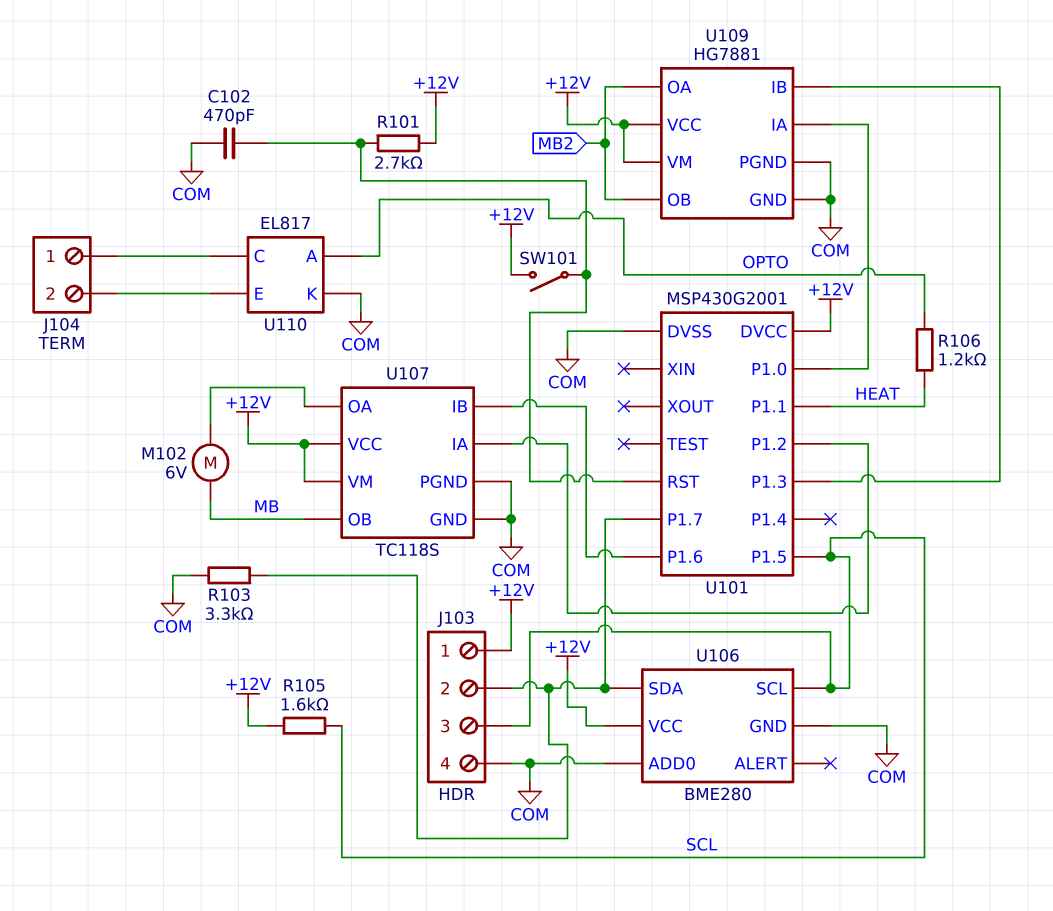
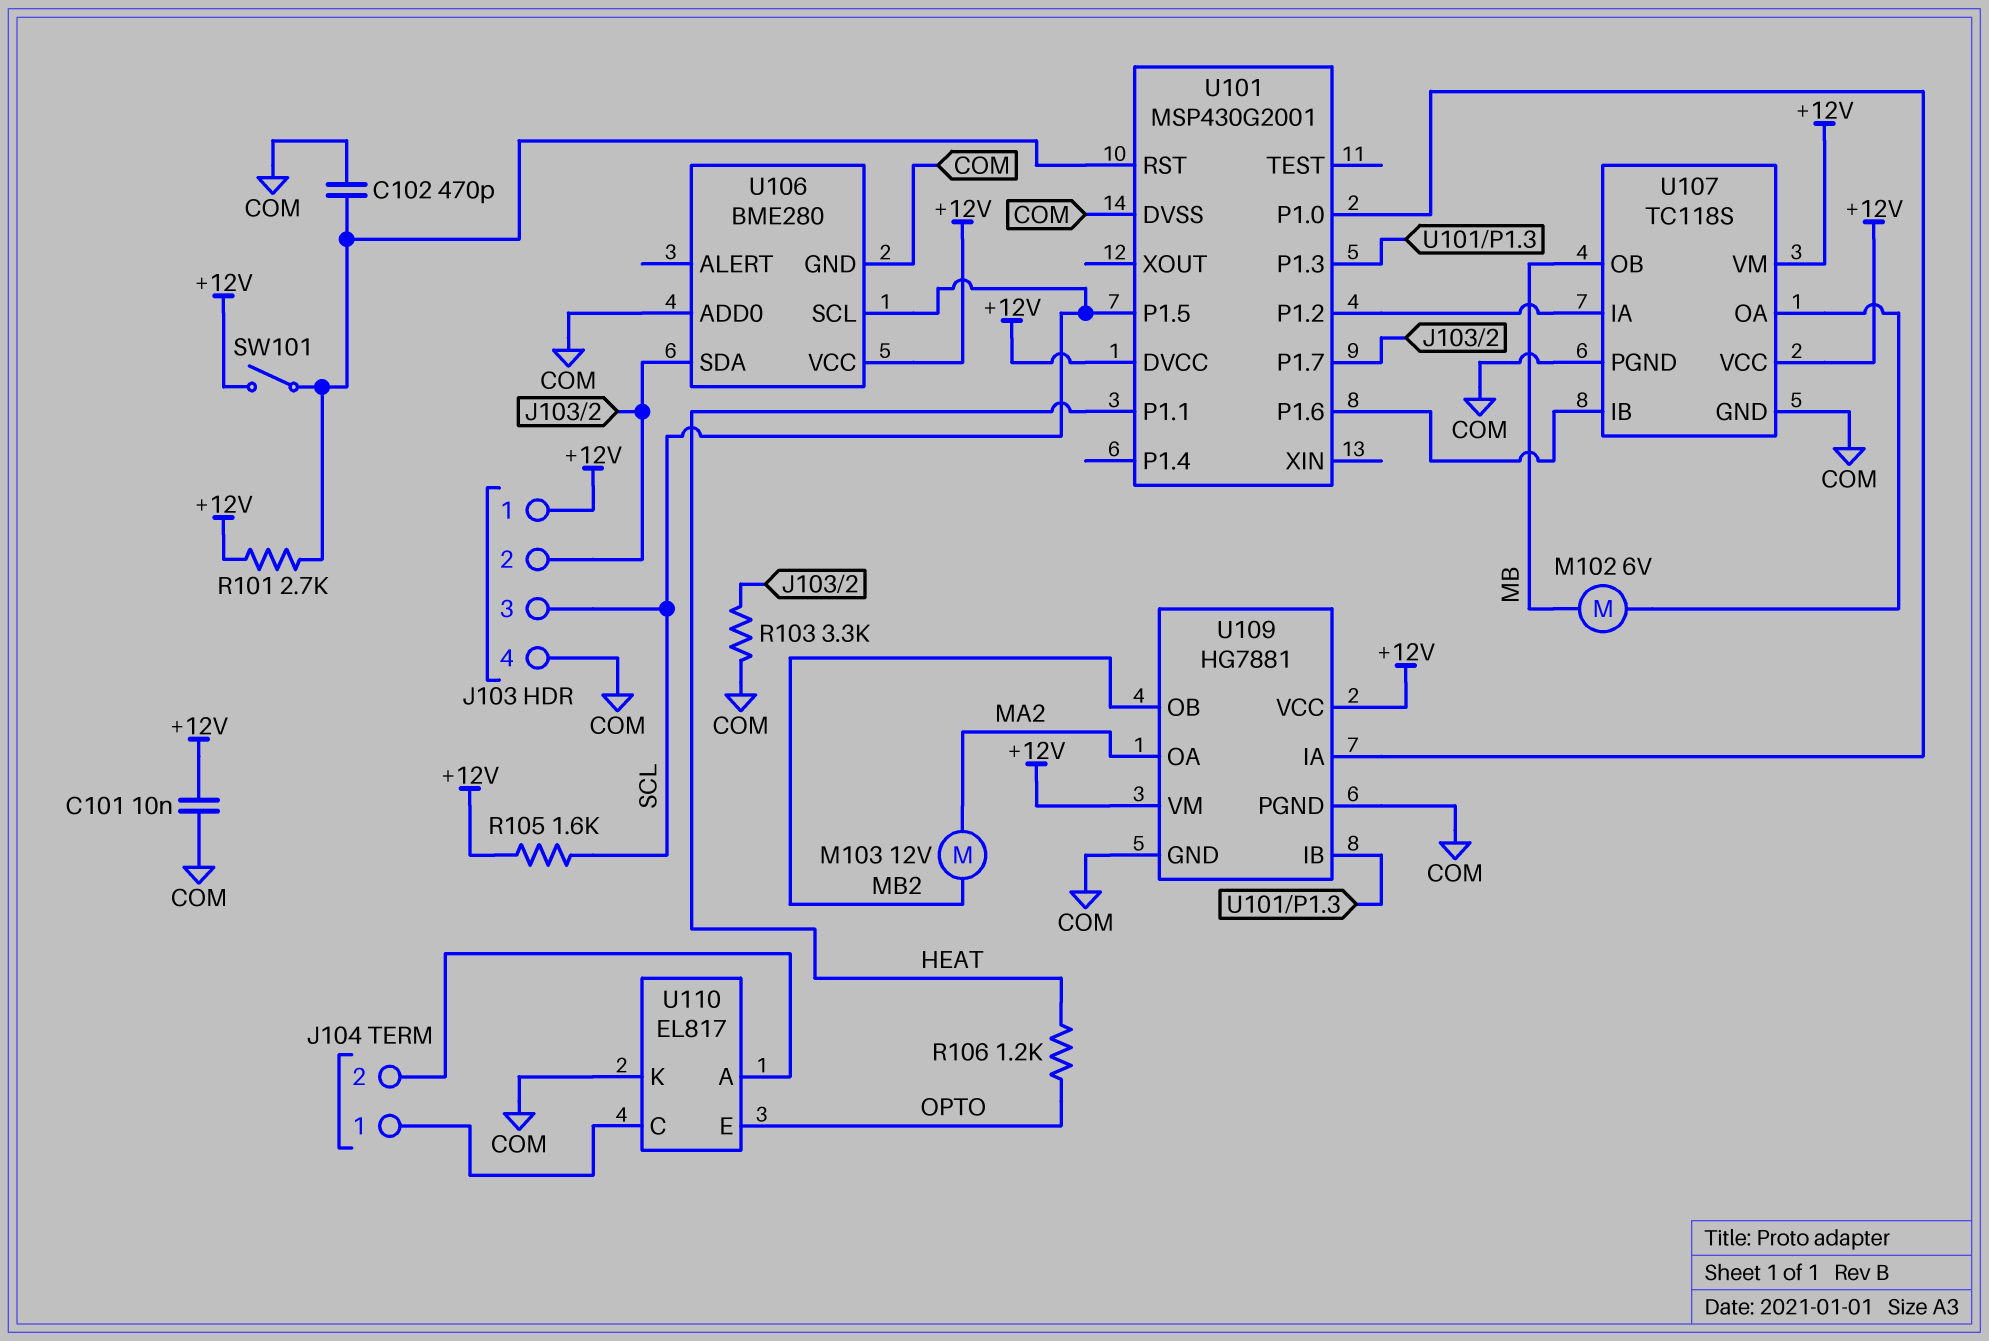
C101: none -> 10nF (+12V, COM)
M103: none -> motor 12V (MA2, MB2)
U109 pin OA: MB2 -> MA2
U110 pin A: OPTO -> J104/2
U110 pin E: J104/2 -> OPTO

